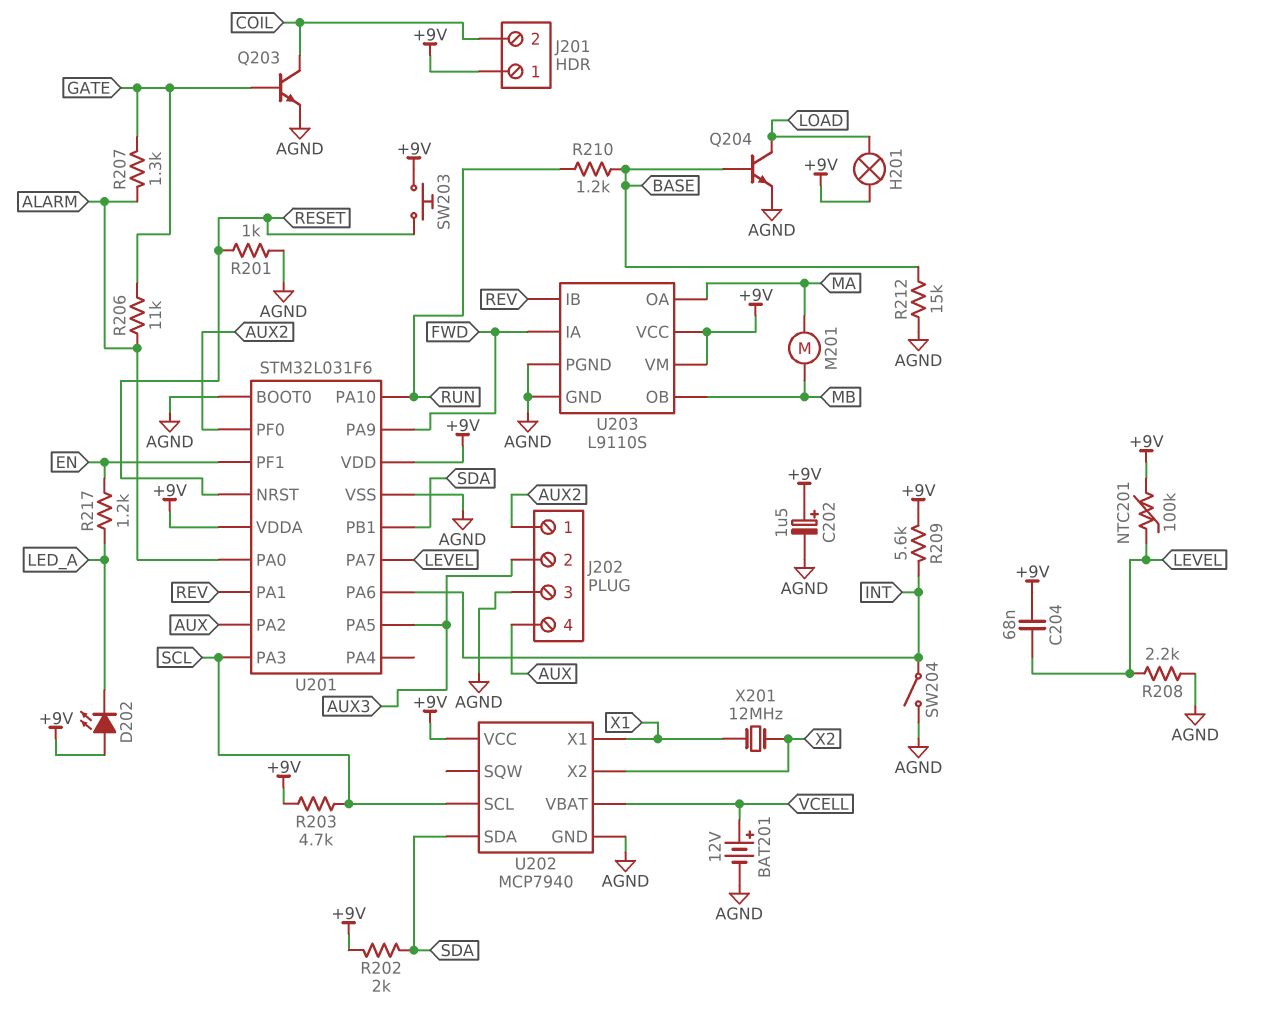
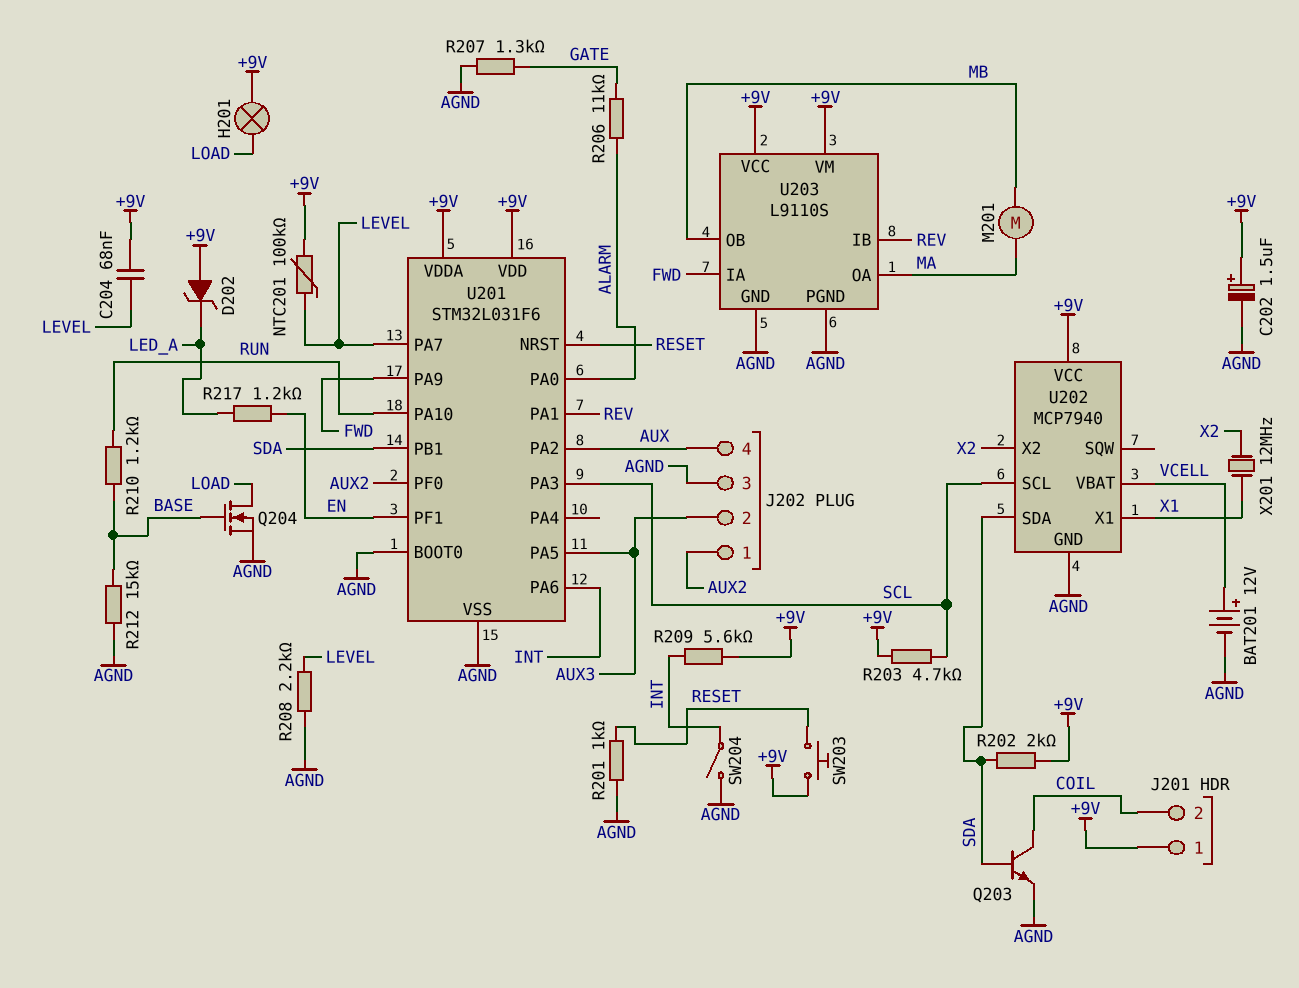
D202: LED (A +9V, K LED_A) -> zener (A +9V, K LED_A)
Q203: NPN (B GATE, C COIL, E AGND) -> NPN (B SDA, C COIL, E AGND)
Q204: NPN (B BASE, C LOAD, E AGND) -> NMOS (G BASE, D LOAD, S AGND)
R207: 1.3k (ALARM, GATE) -> 1.3k (AGND, GATE)

